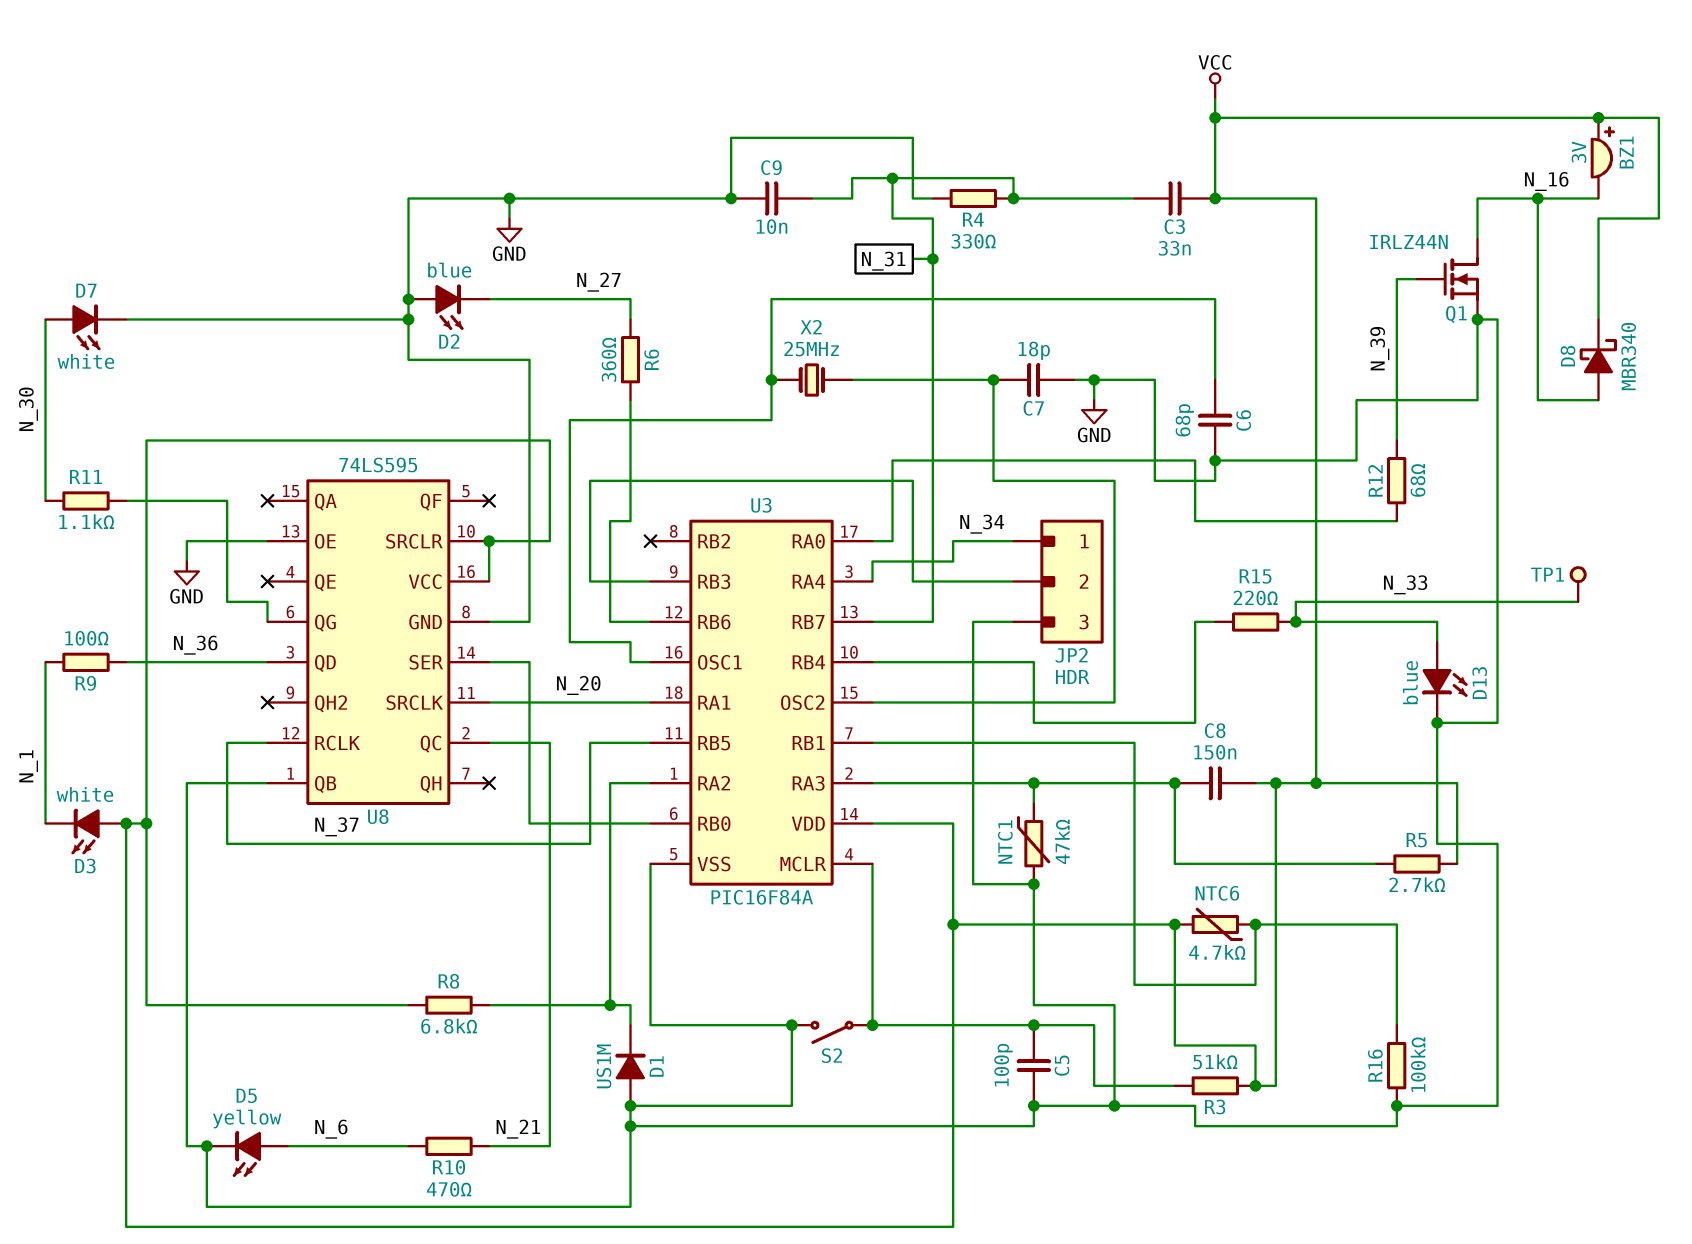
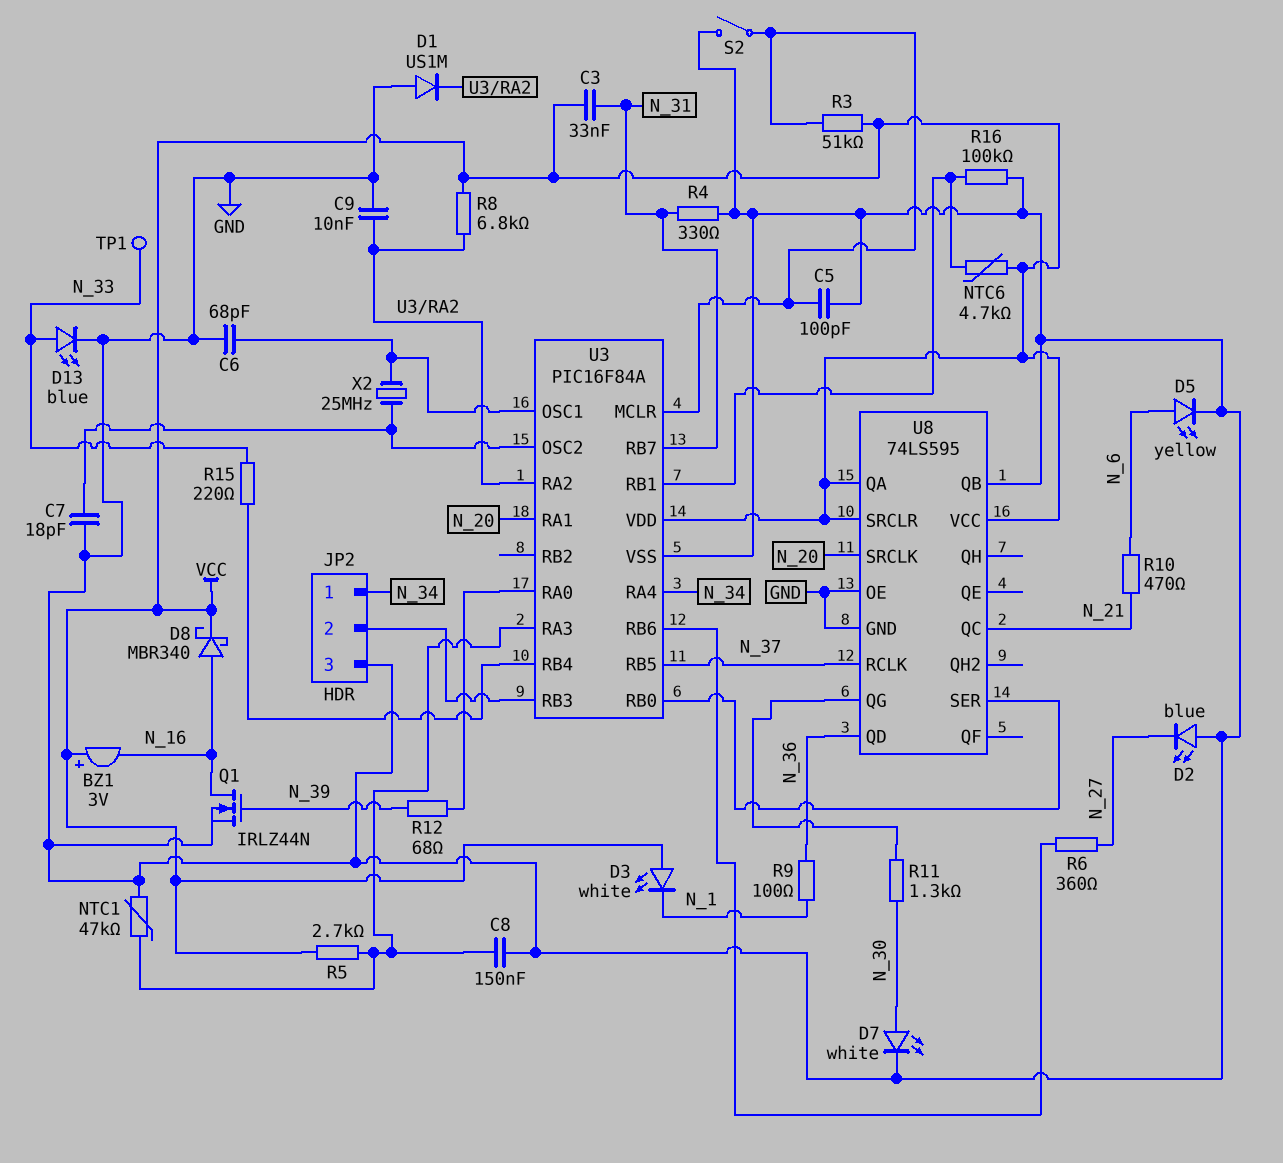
C8: 150nF (U3/RA3, VCC) -> 150nF (GND, U3/RA3)
C9: 10nF (GND, N_31) -> 10nF (GND, U3/RA2)
R11: 1.1k (N_30, U8/QG) -> 1.3k (N_30, U8/QG)
U8 pin QA: none -> VCC

